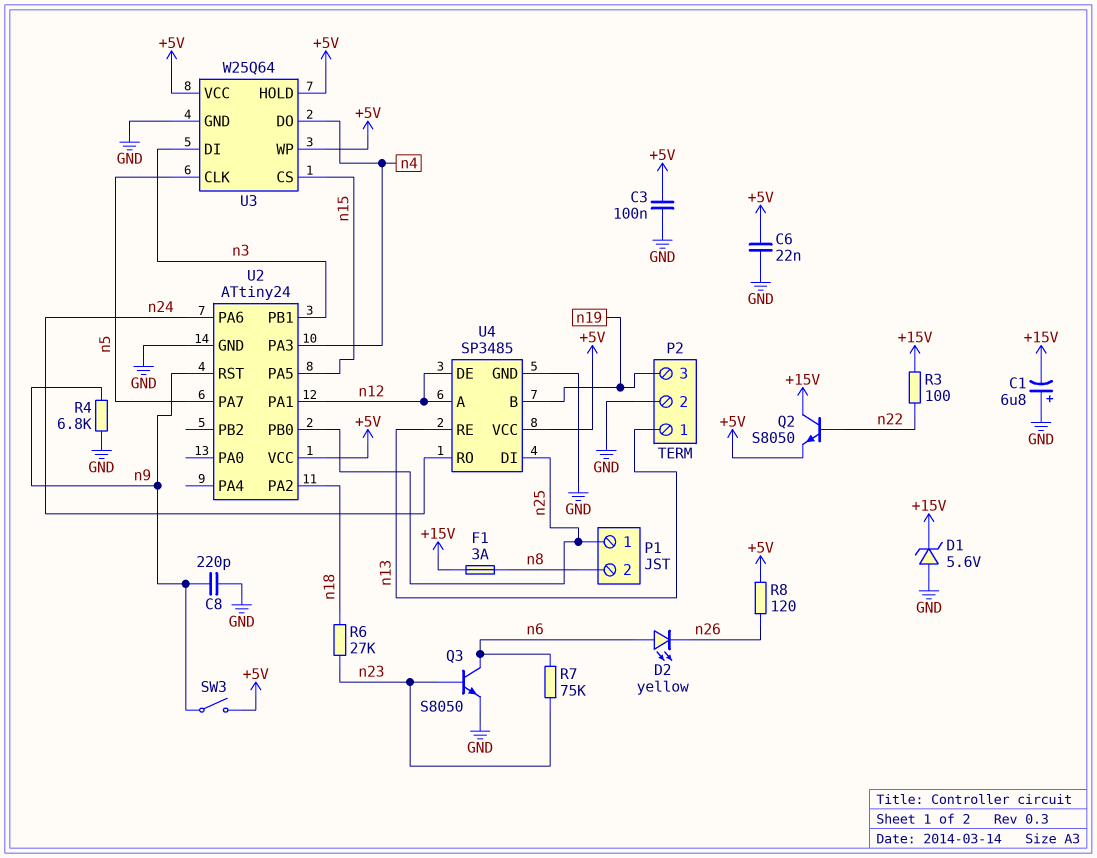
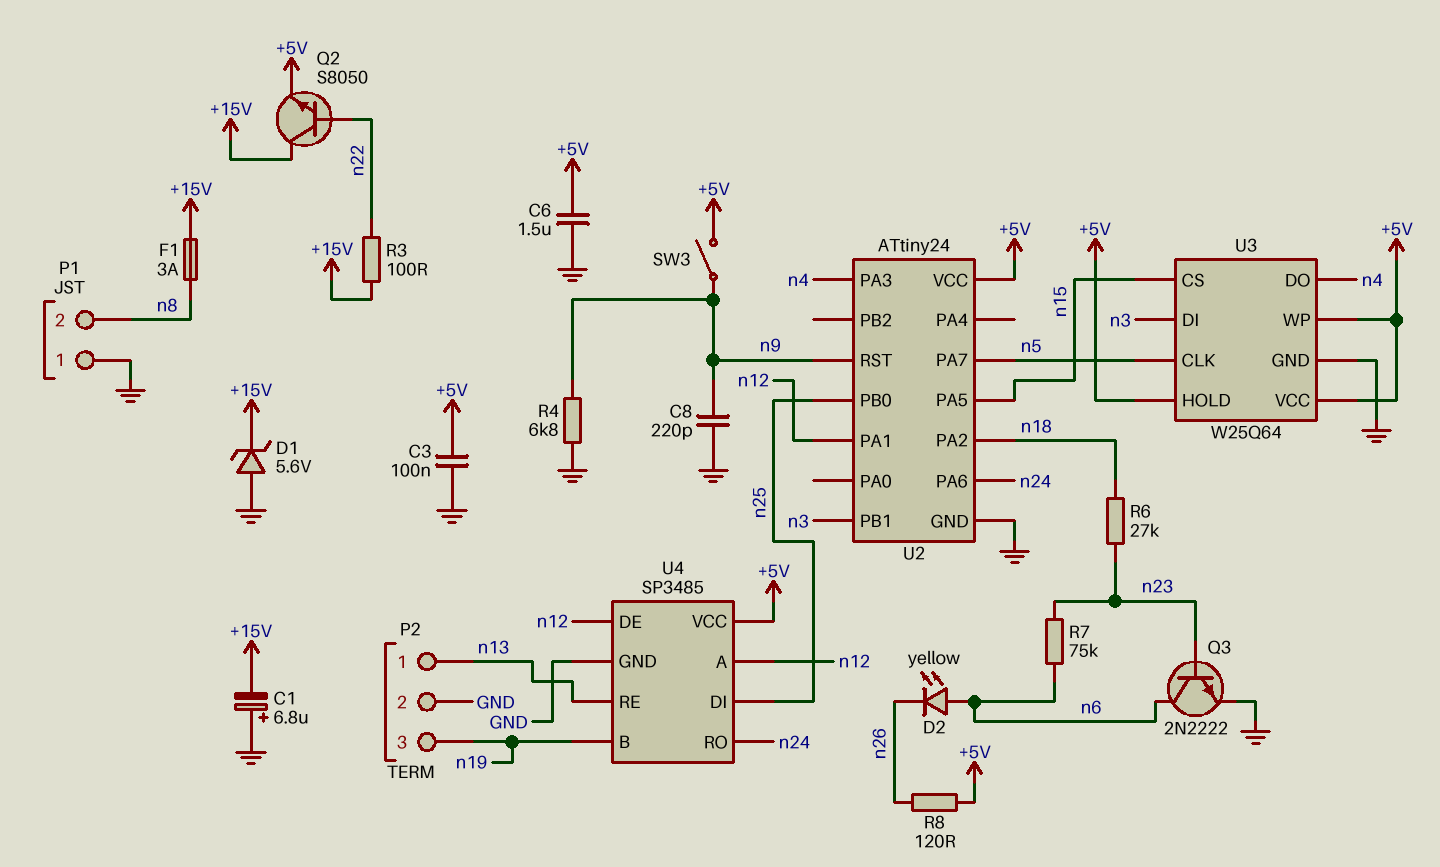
C6: 22nF (+5V, GND) -> 1.5uF (+5V, GND)
P1 pin 1: n25 -> GND
Q3: NPN S8050 (B n23, C n6, E GND) -> NPN 2N2222 (B n23, C n6, E GND)

